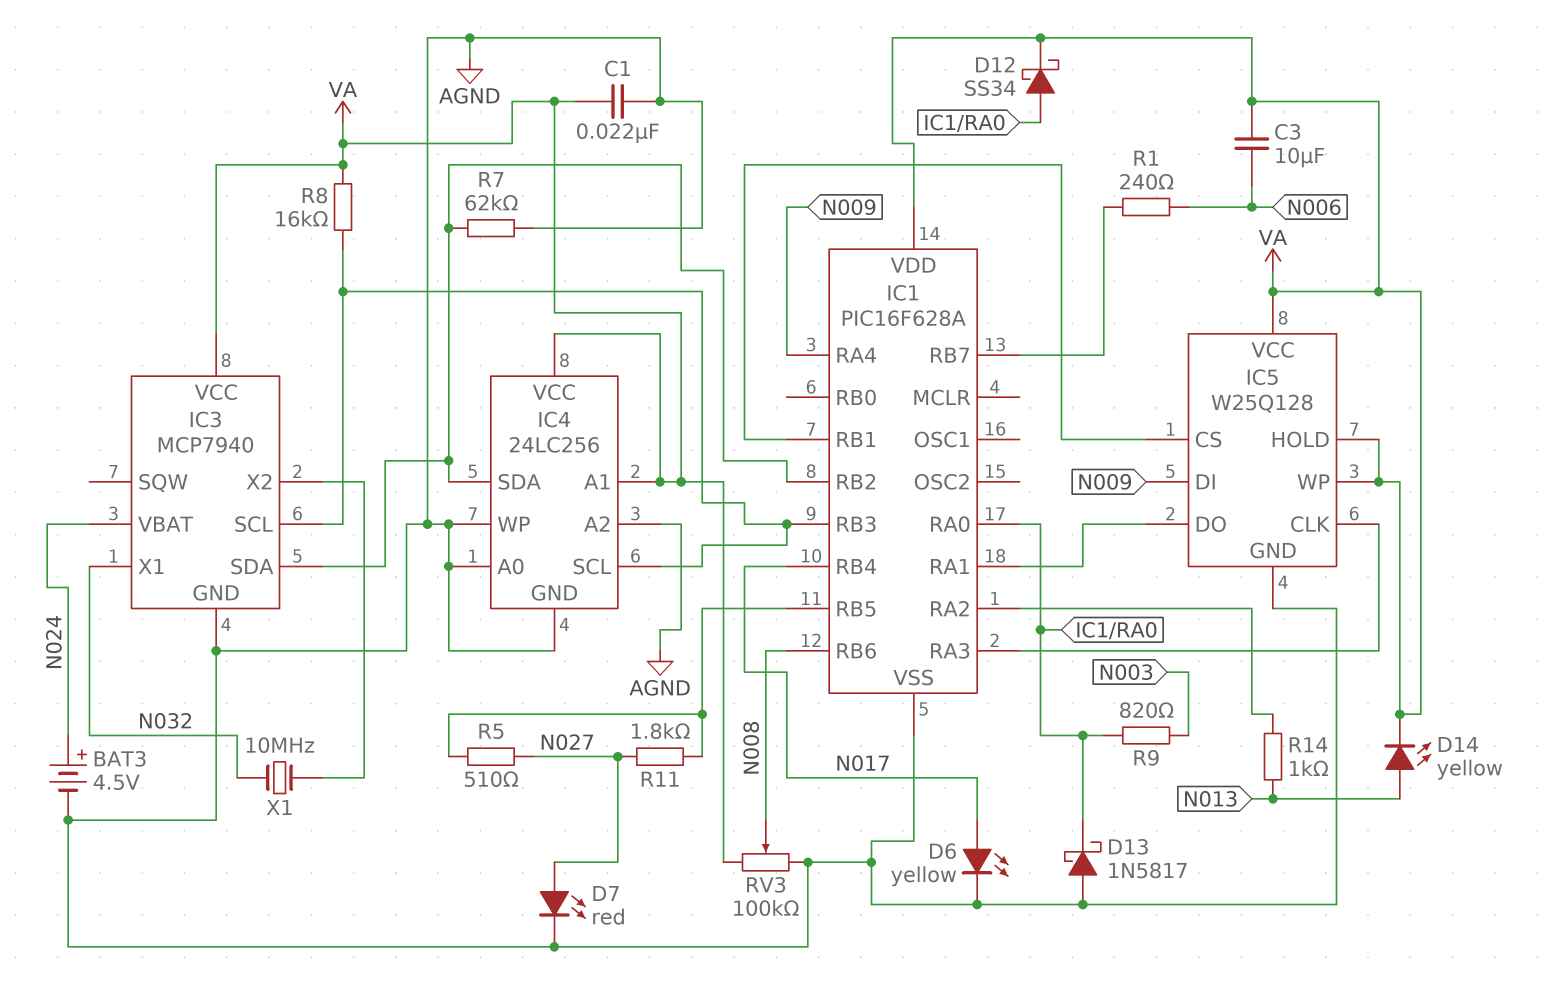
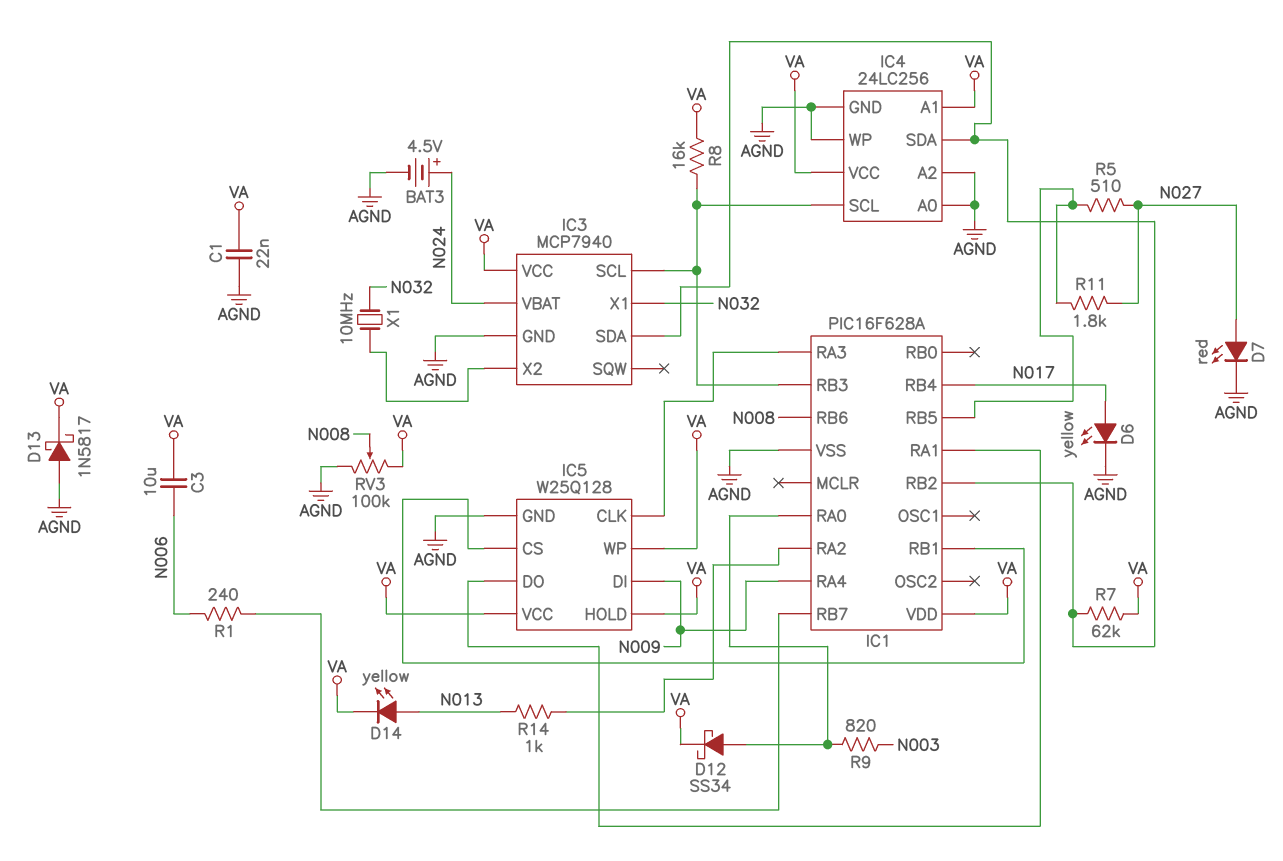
D13: schottky 1N5817 (A AGND, K IC1/RA0) -> schottky 1N5817 (A AGND, K VA)
R7: 62k (AGND, IC1/RB2) -> 62k (IC1/RB2, VA)

